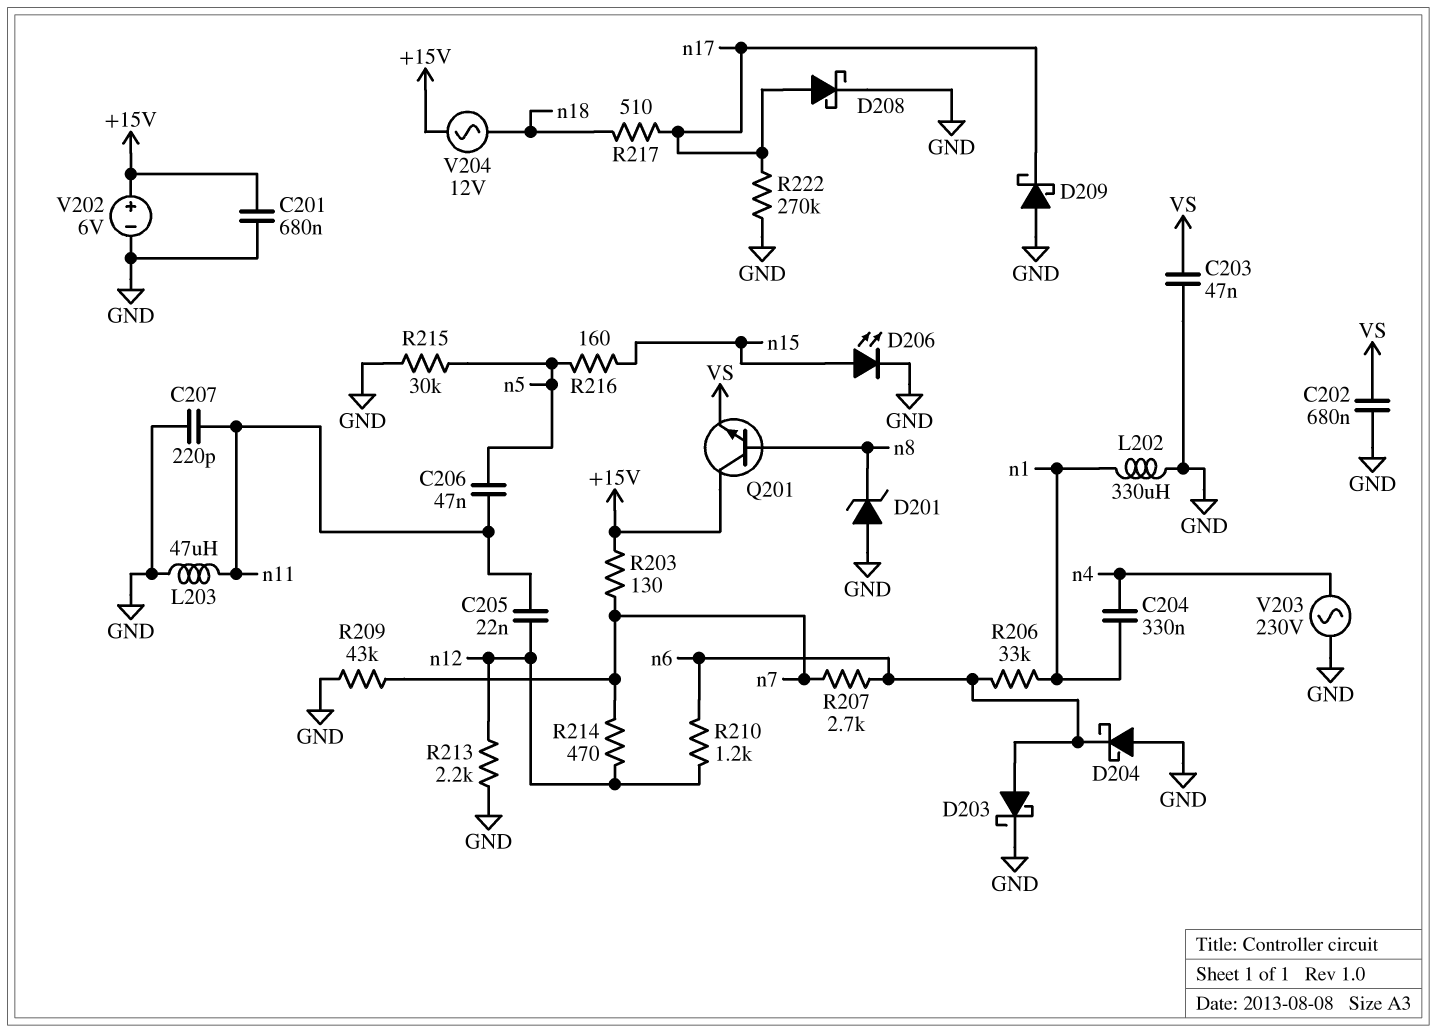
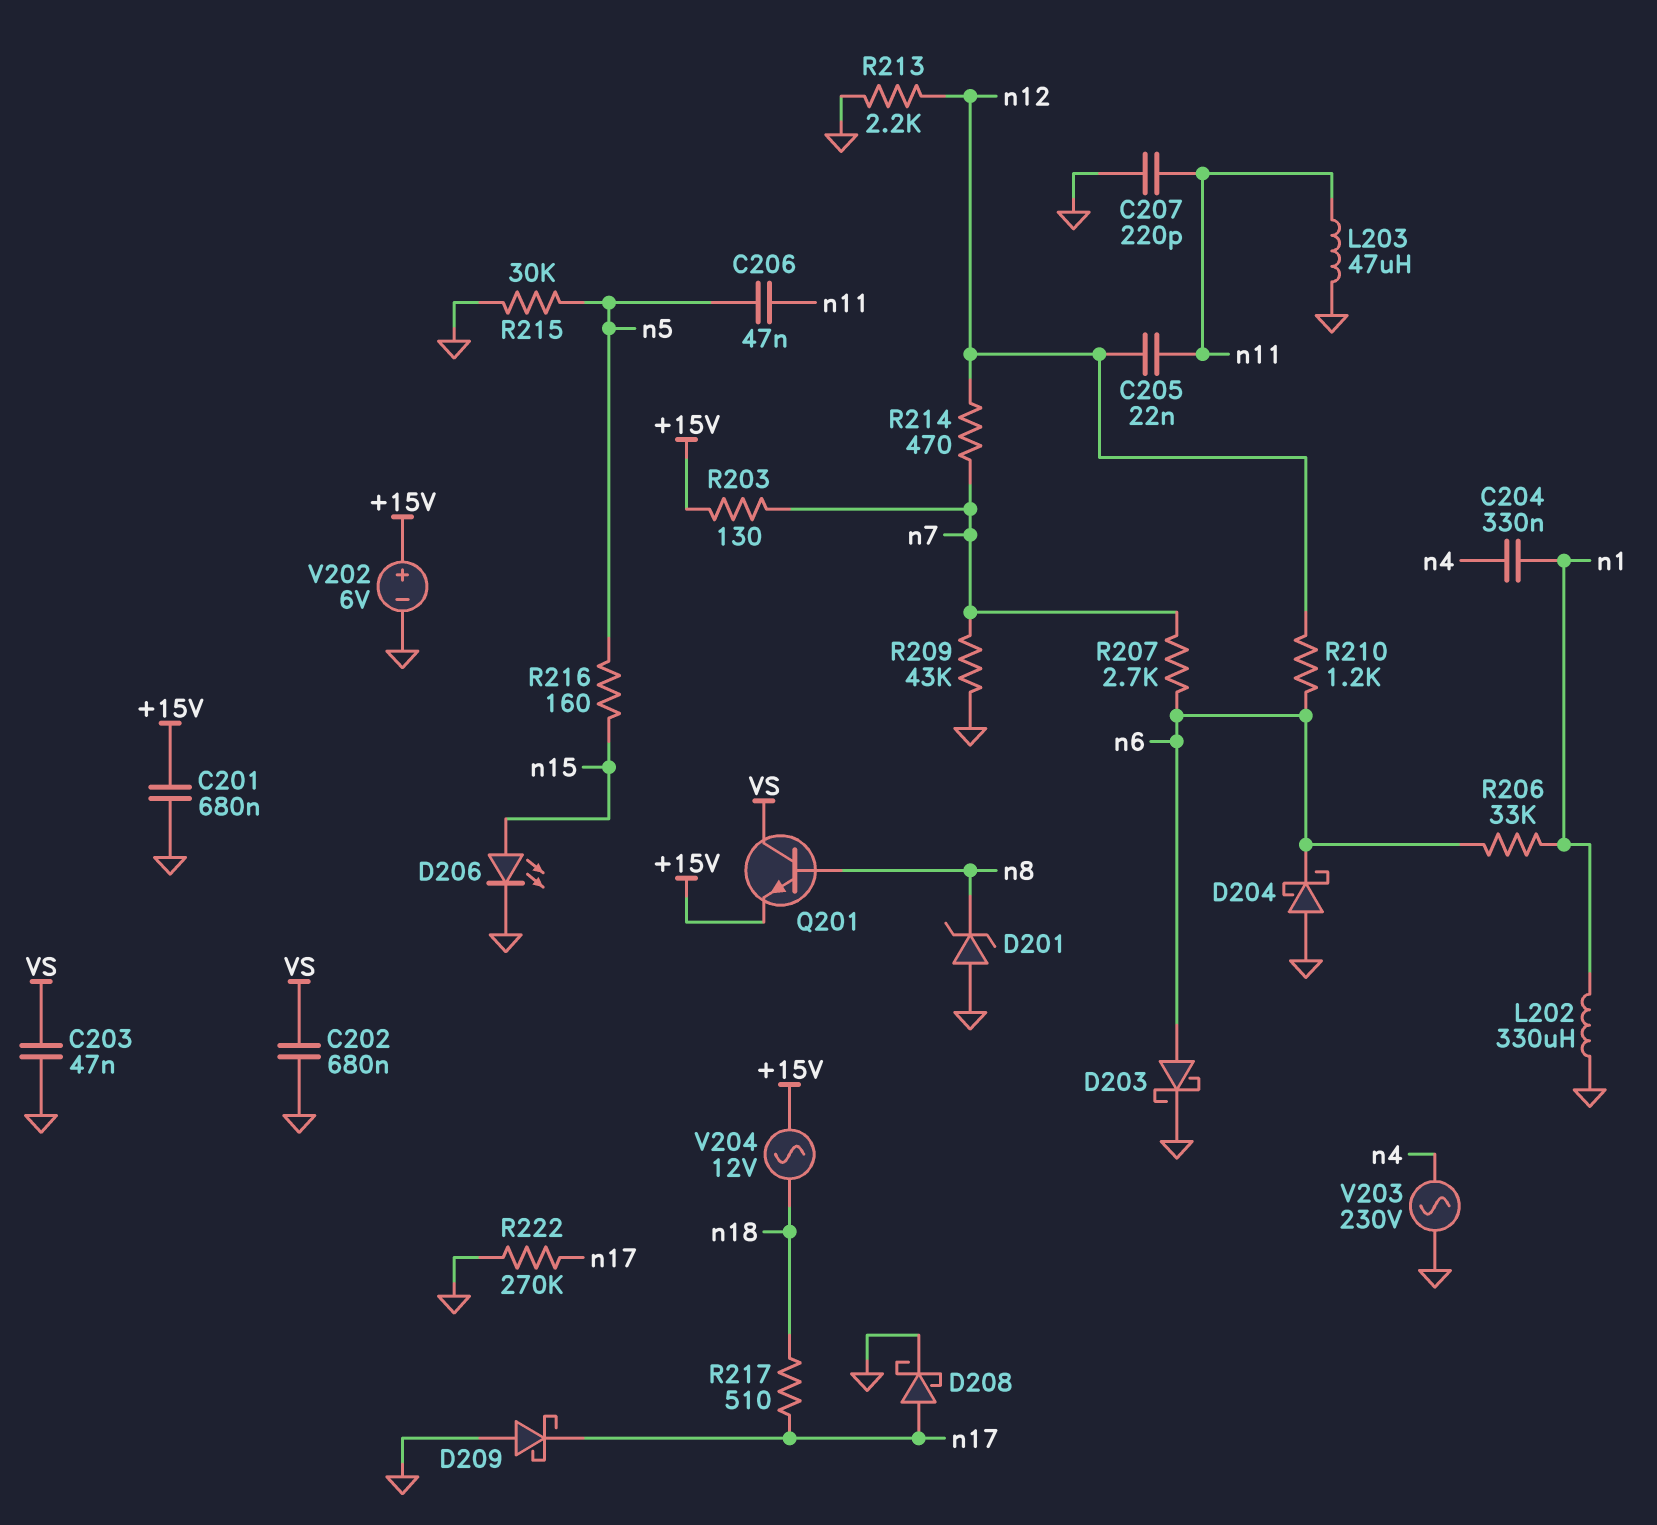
Q201: NPN (B n8, C +15V, E VS) -> NPN (B n8, C VS, E +15V)

